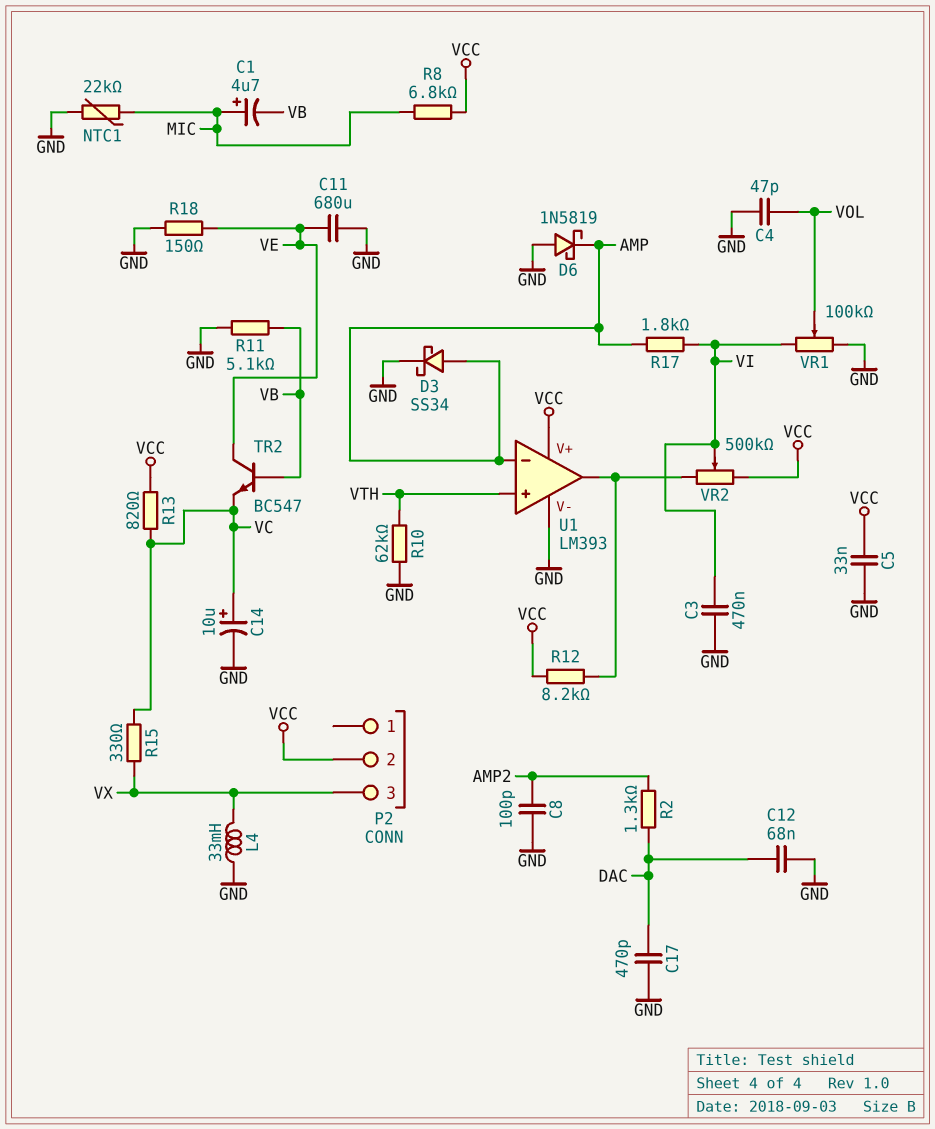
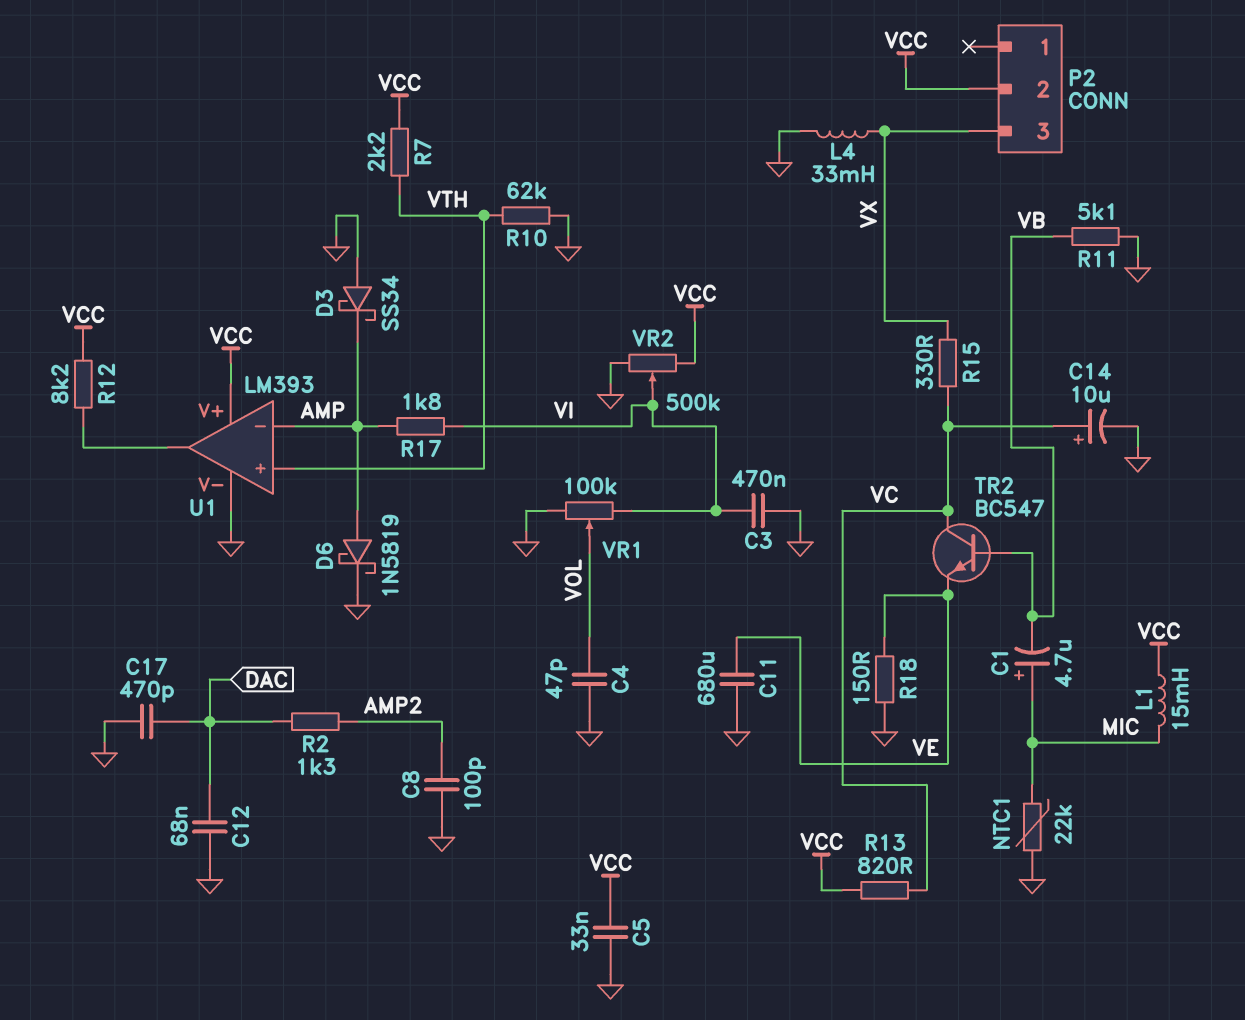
D3: schottky SS34 (A AMP, K GND) -> schottky SS34 (A GND, K AMP)
D6: schottky 1N5819 (A GND, K AMP) -> schottky 1N5819 (A AMP, K GND)
L1: none -> 15mH (MIC, VCC)
R7: none -> 2.2k (VCC, VTH)
R8: 6.8k (MIC, VCC) -> none
TR2: NPN BC547 (B VB, C VE, E VC) -> NPN BC547 (B VB, C VC, E VE)
VR2: 500k (U1/out, VCC, wiper VI) -> 500k (GND, VCC, wiper VI)

